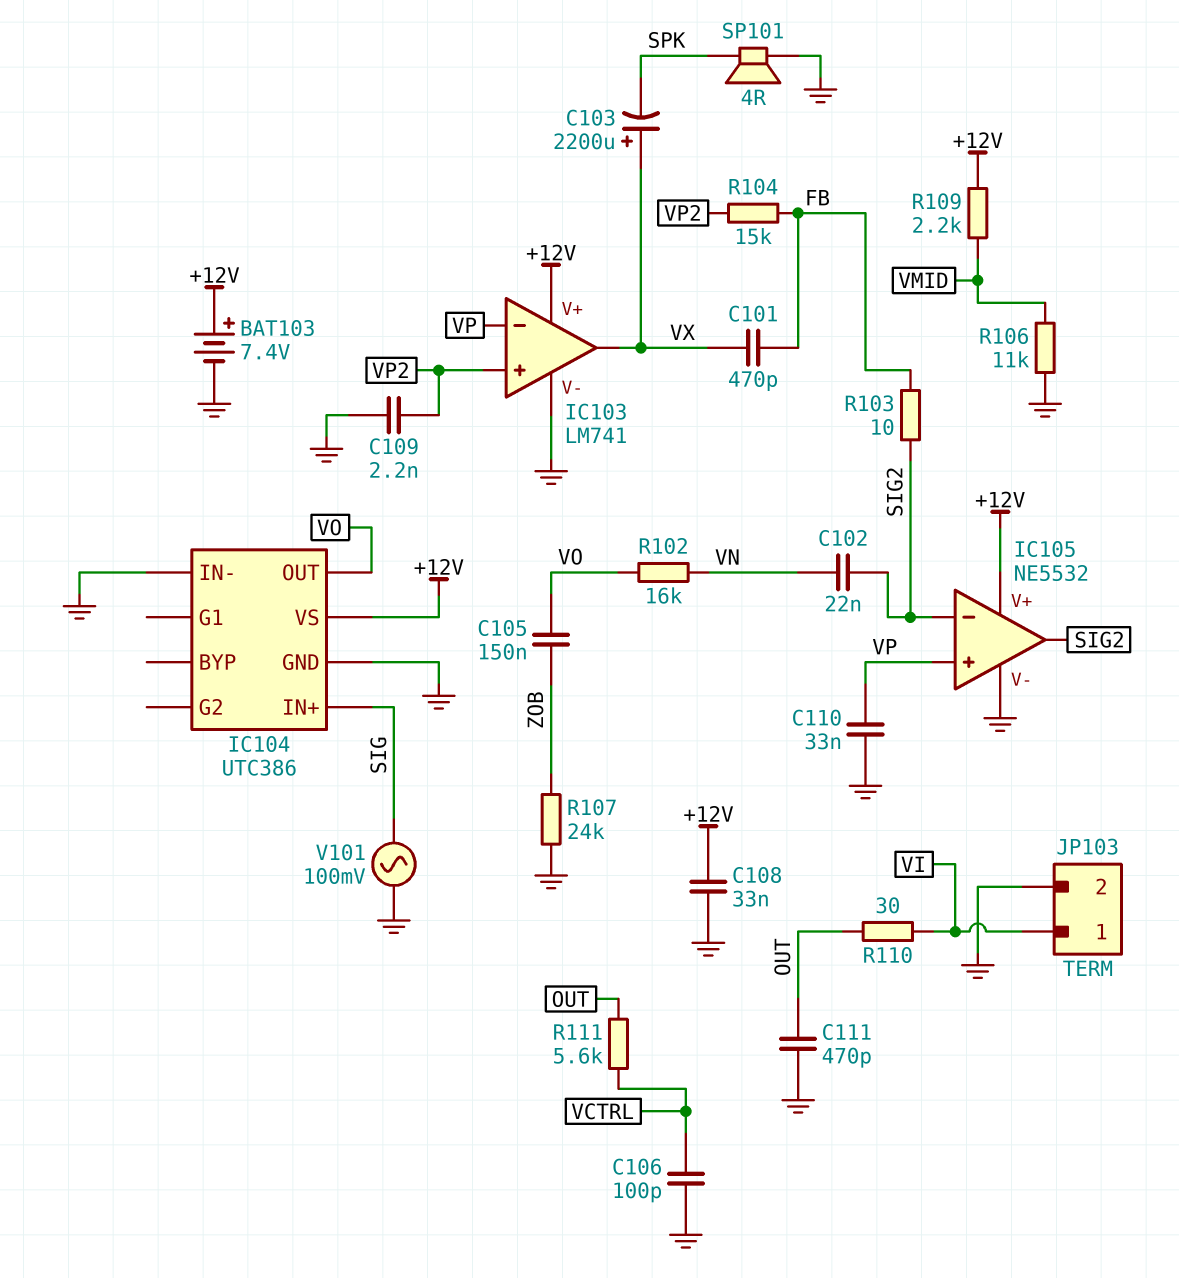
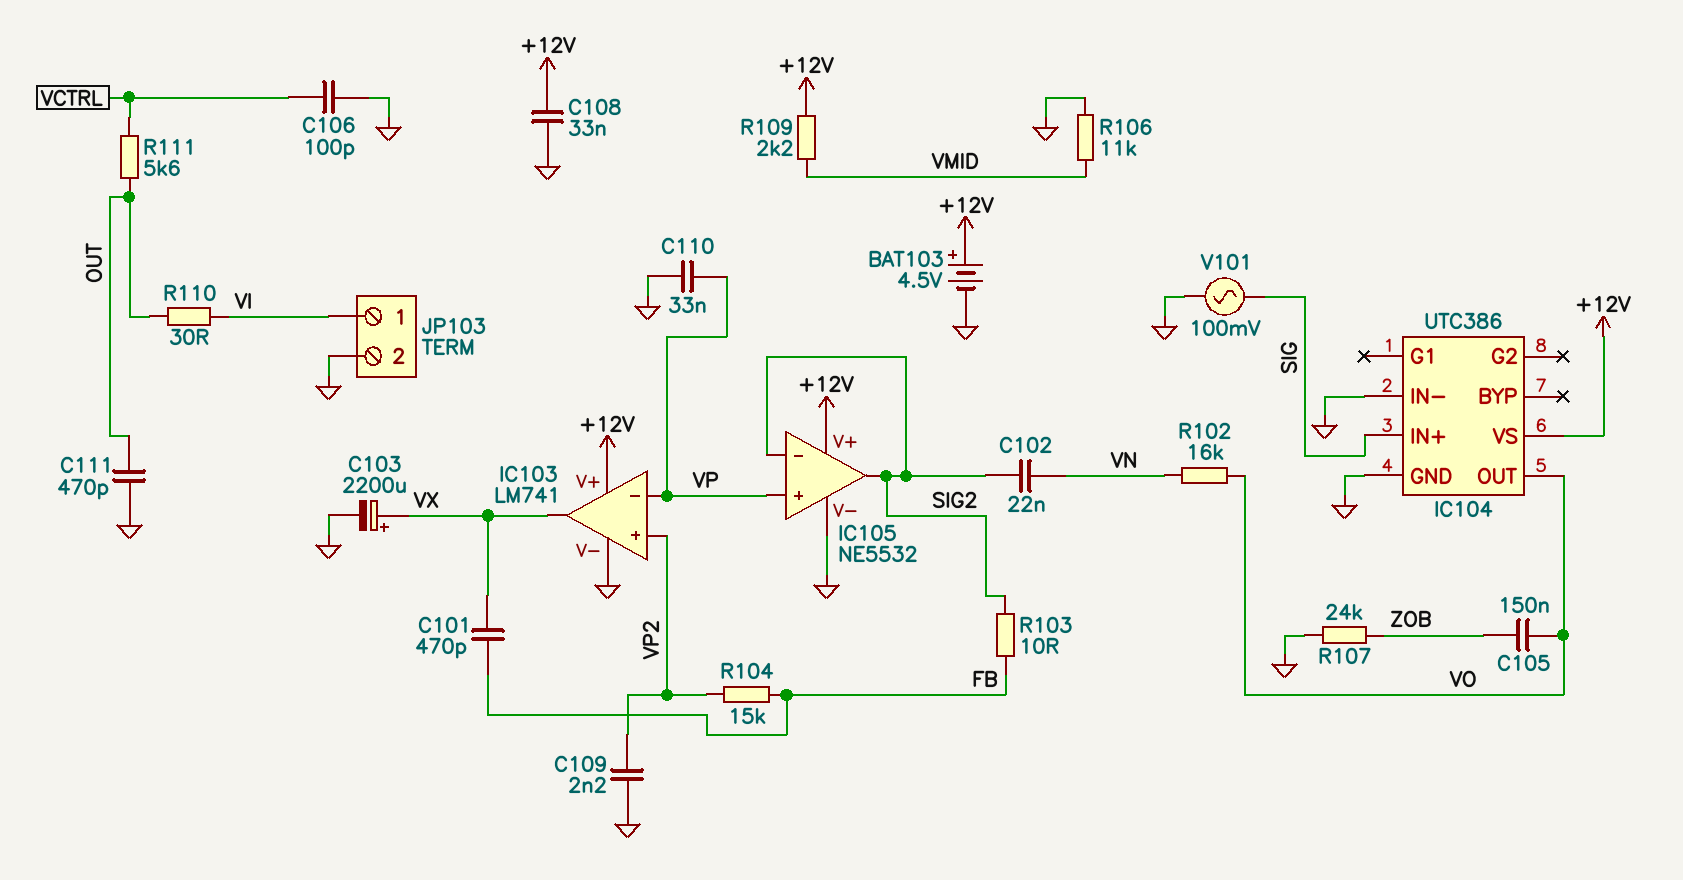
BAT103: 7.4V (plus +12V, minus GND) -> 4.5V (plus +12V, minus GND)
C103: 2200uF (plus VX, minus SPK) -> 2200uF (plus VX, minus GND)
SP101: speaker 4R (GND, SPK) -> none

